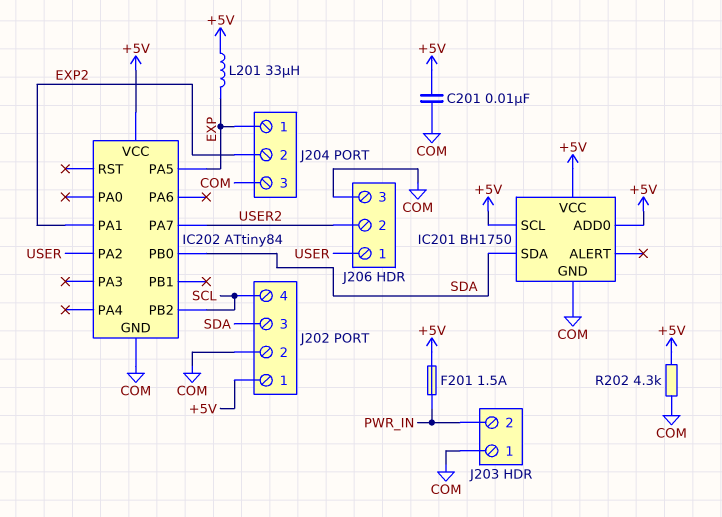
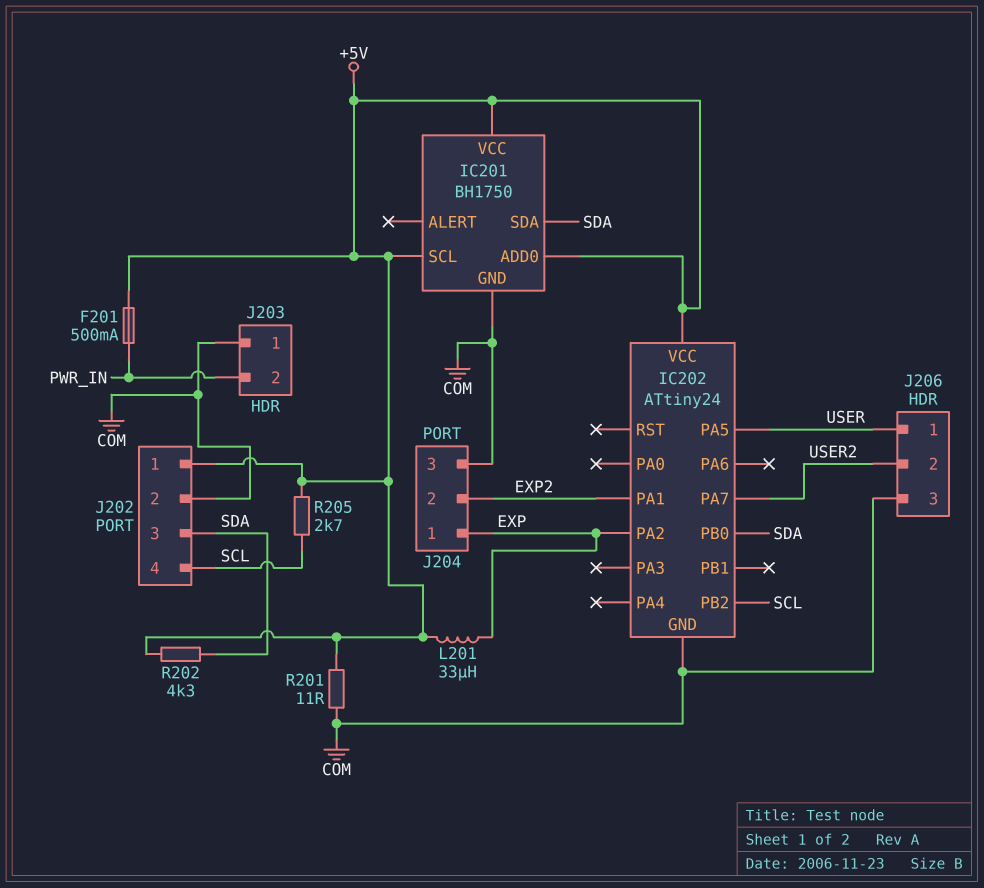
C201: 10nF (+5V, COM) -> none
F201: 1.5A (+5V, PWR_IN) -> 500mA (+5V, PWR_IN)
IC202: ATtiny84 -> ATtiny24
IC202 pin PA2: USER -> EXP
IC202 pin PA5: EXP -> USER
R201: none -> 11 (+5V, COM)
R202: 4.3k (+5V, COM) -> 4.3k (+5V, SDA)
R205: none -> 2.7k (+5V, SCL)

